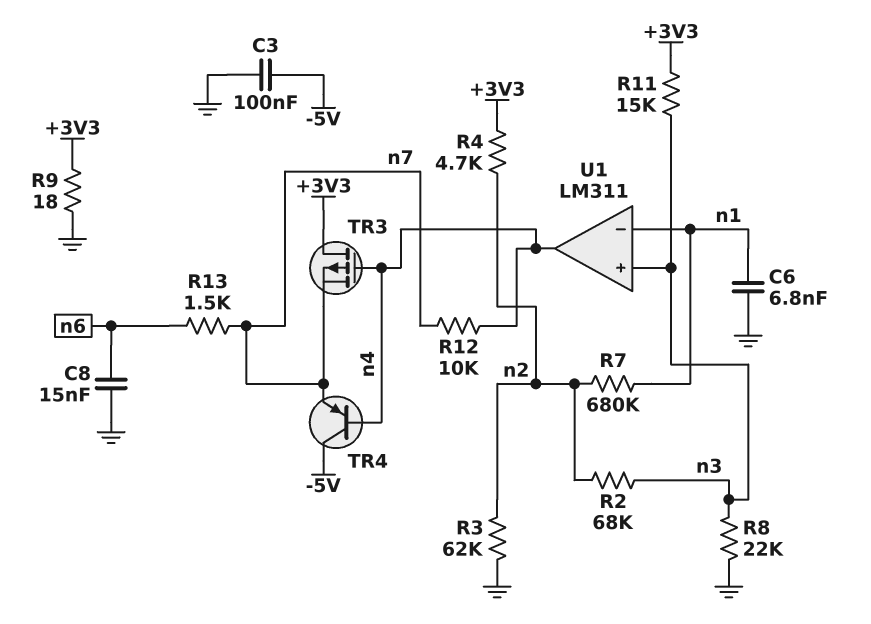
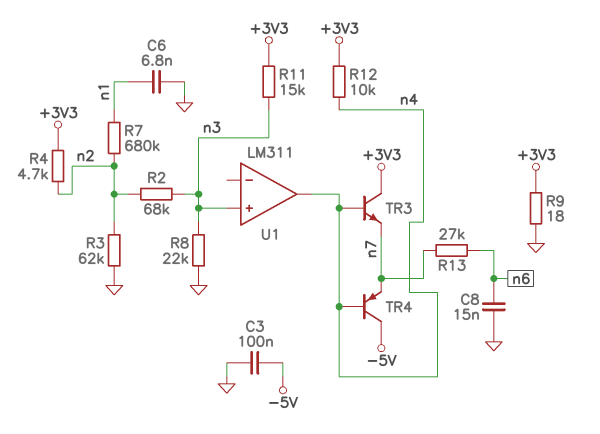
R12: 10k (n4, n7) -> 10k (+3V3, n4)
R13: 1.5k (n6, n7) -> 27k (n6, n7)
TR3: PMOS (G n4, D +3V3, S n7) -> NPN (B n4, C +3V3, E n7)
U1 pin in-: n1 -> none

